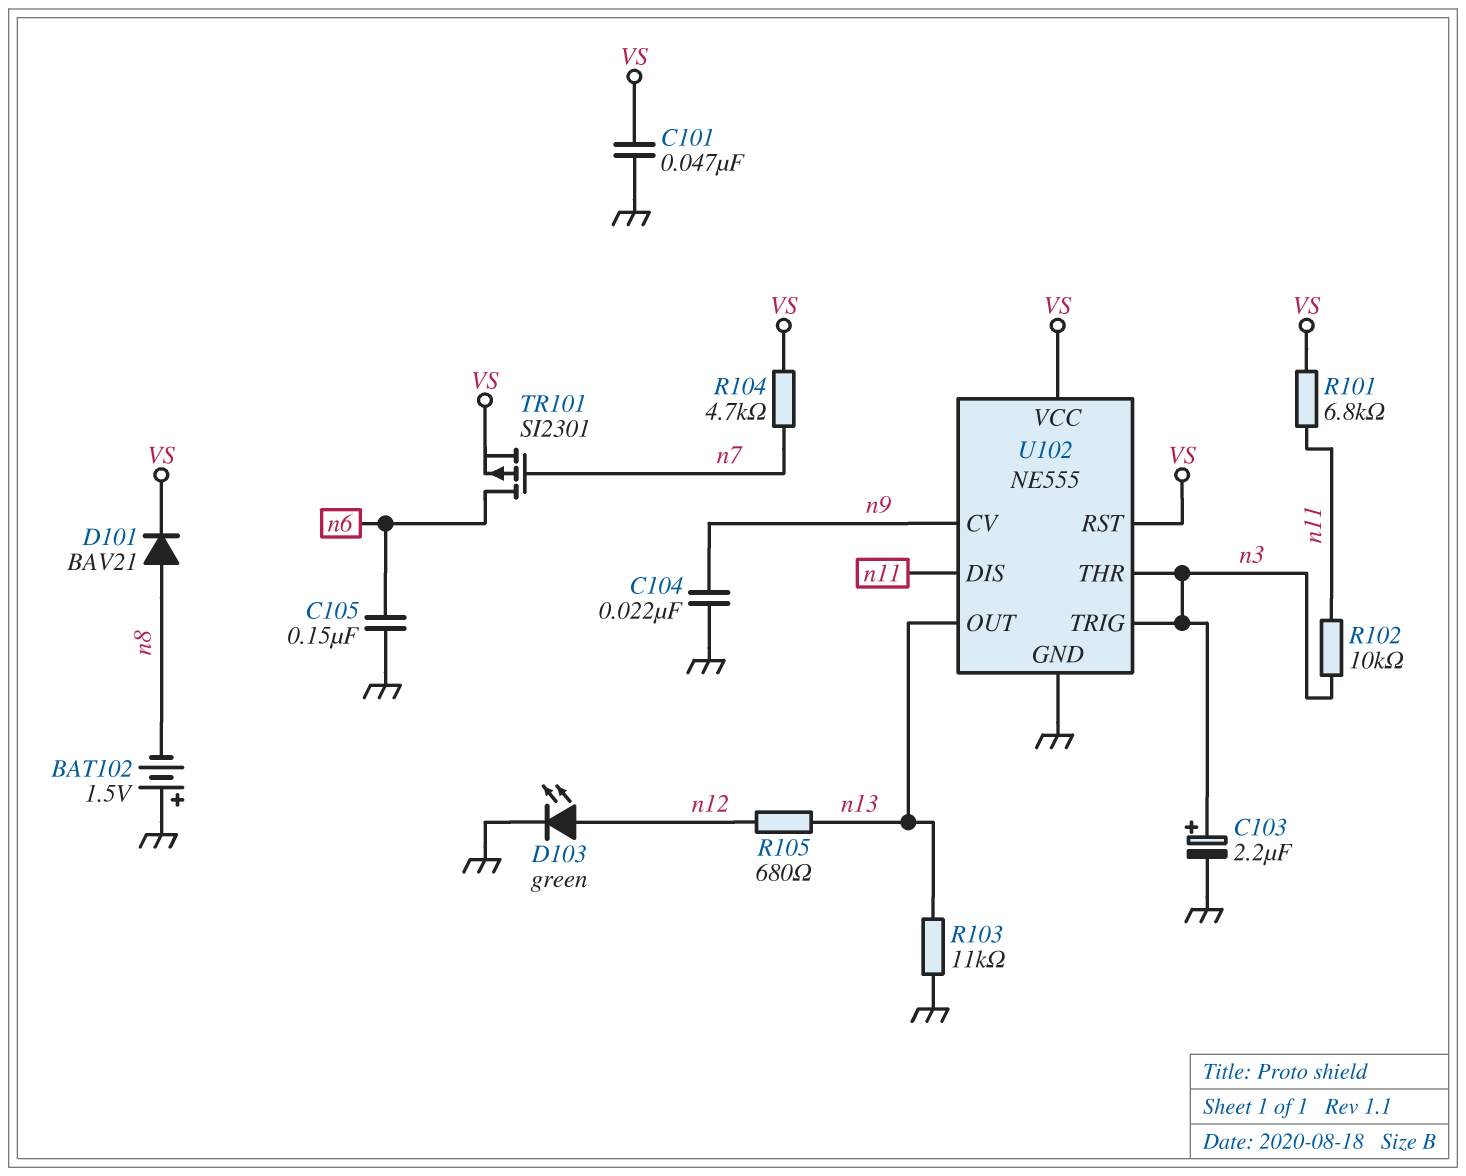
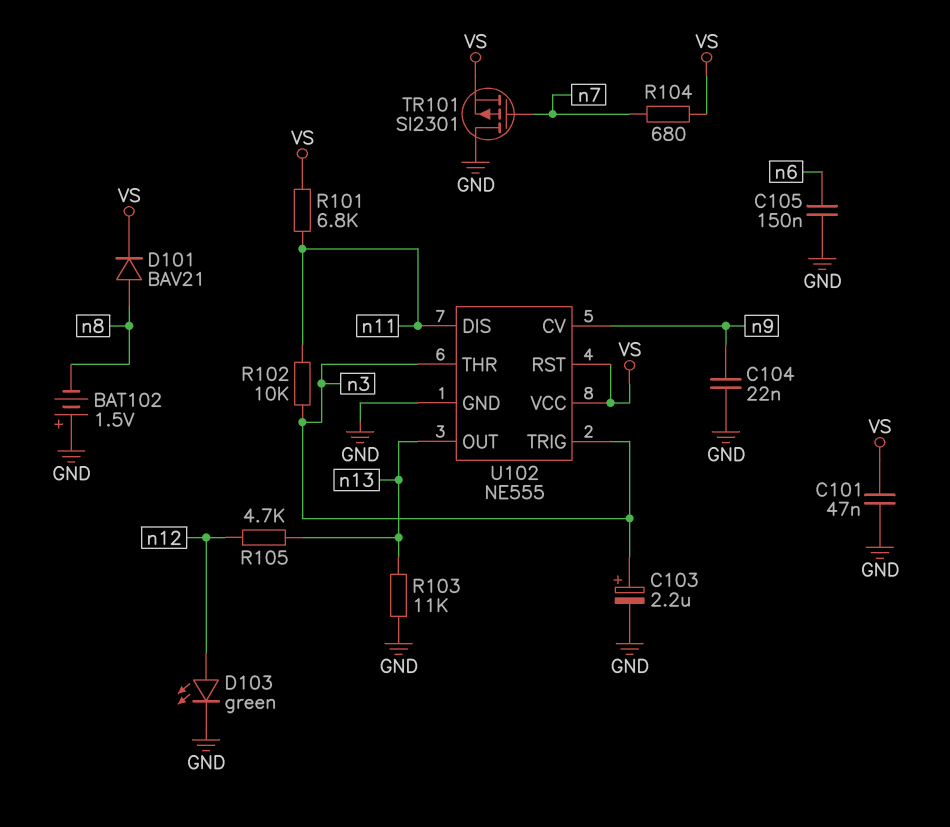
R104: 4.7k (VS, n7) -> 680 (VS, n7)
R105: 680 (n12, n13) -> 4.7k (n12, n13)
TR101: PMOS SI2301 (G n7, D n6, S VS) -> PMOS SI2301 (G n7, D GND, S VS)

